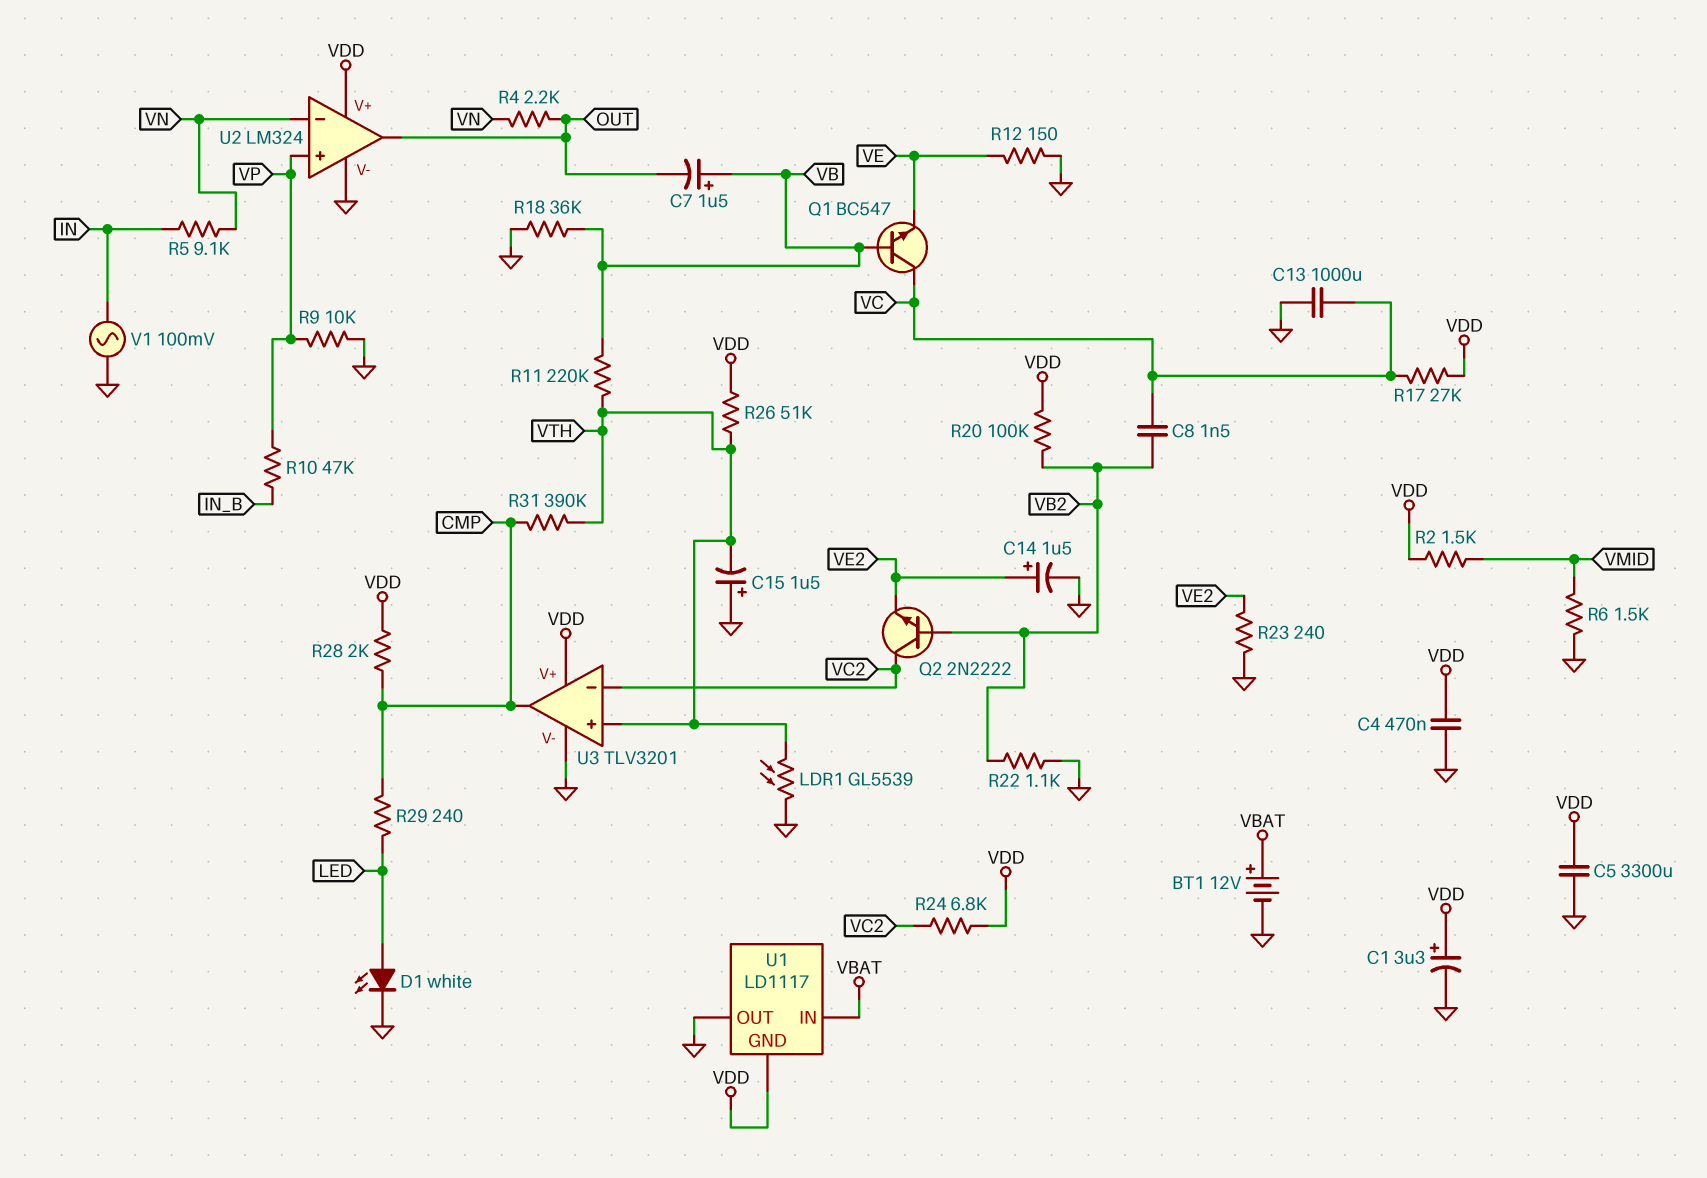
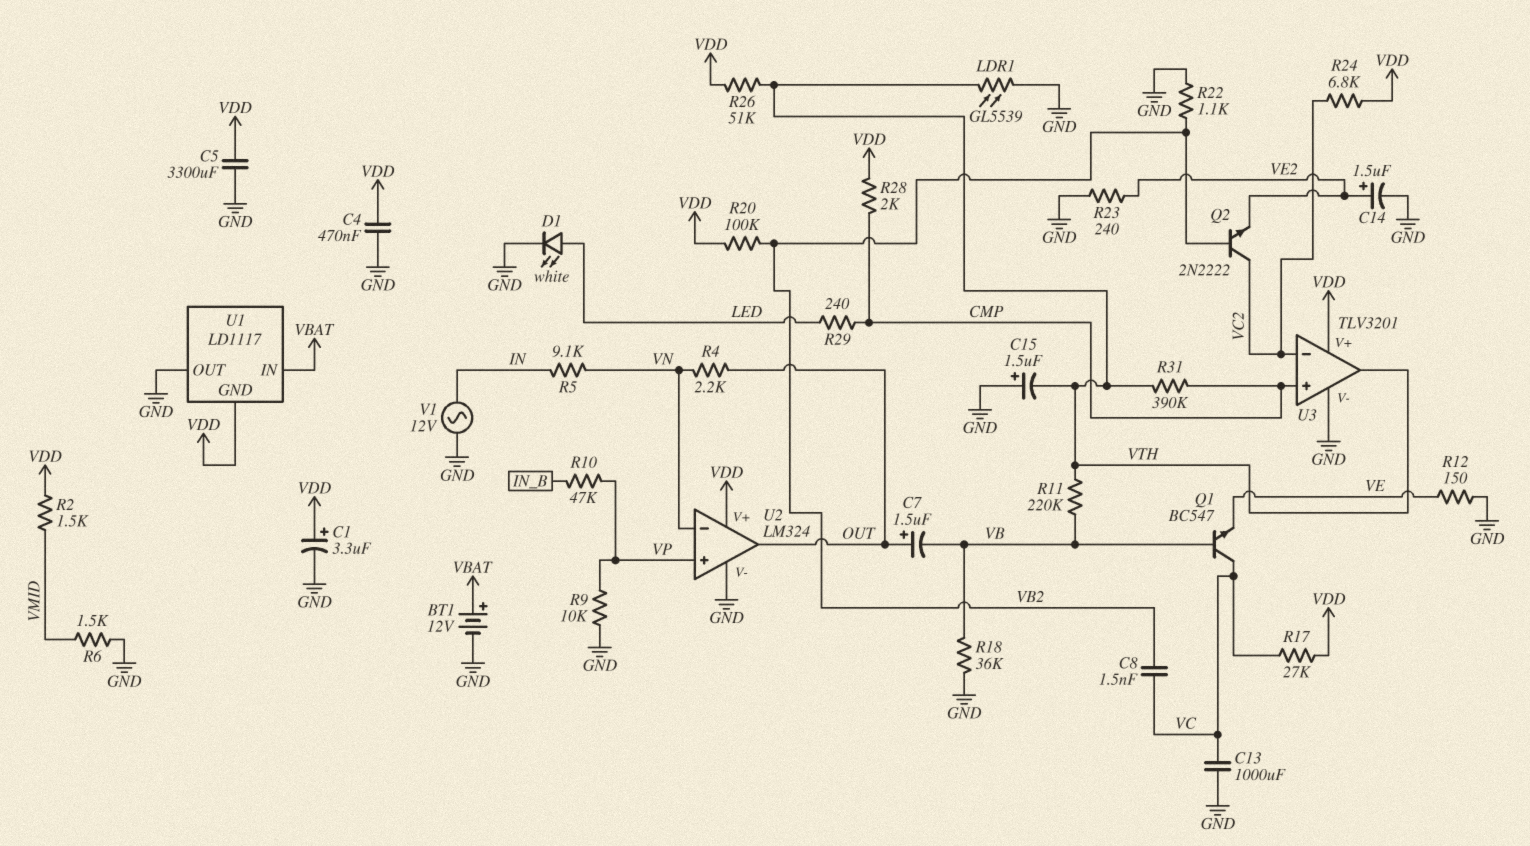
C7: 1.5uF (plus VB, minus OUT) -> 1.5uF (plus OUT, minus VB)
U3 pin in+: VTH -> CMP
U3 pin out: CMP -> VTH
V1: AC 100mV (GND, IN) -> AC 12V (GND, IN)

